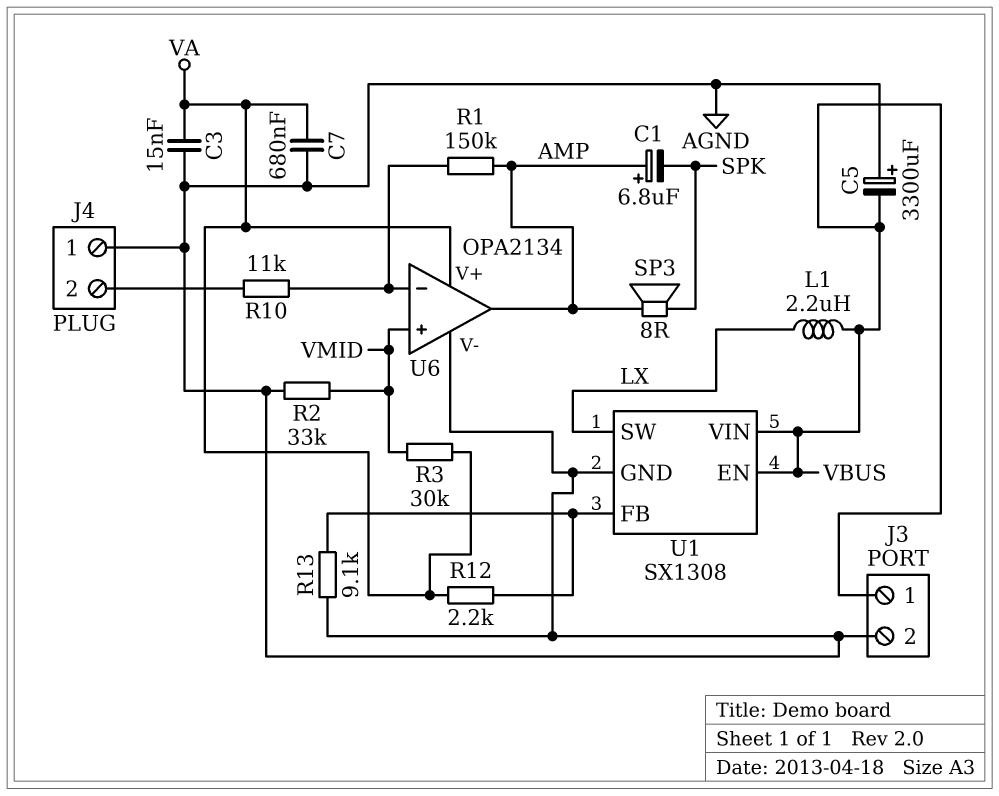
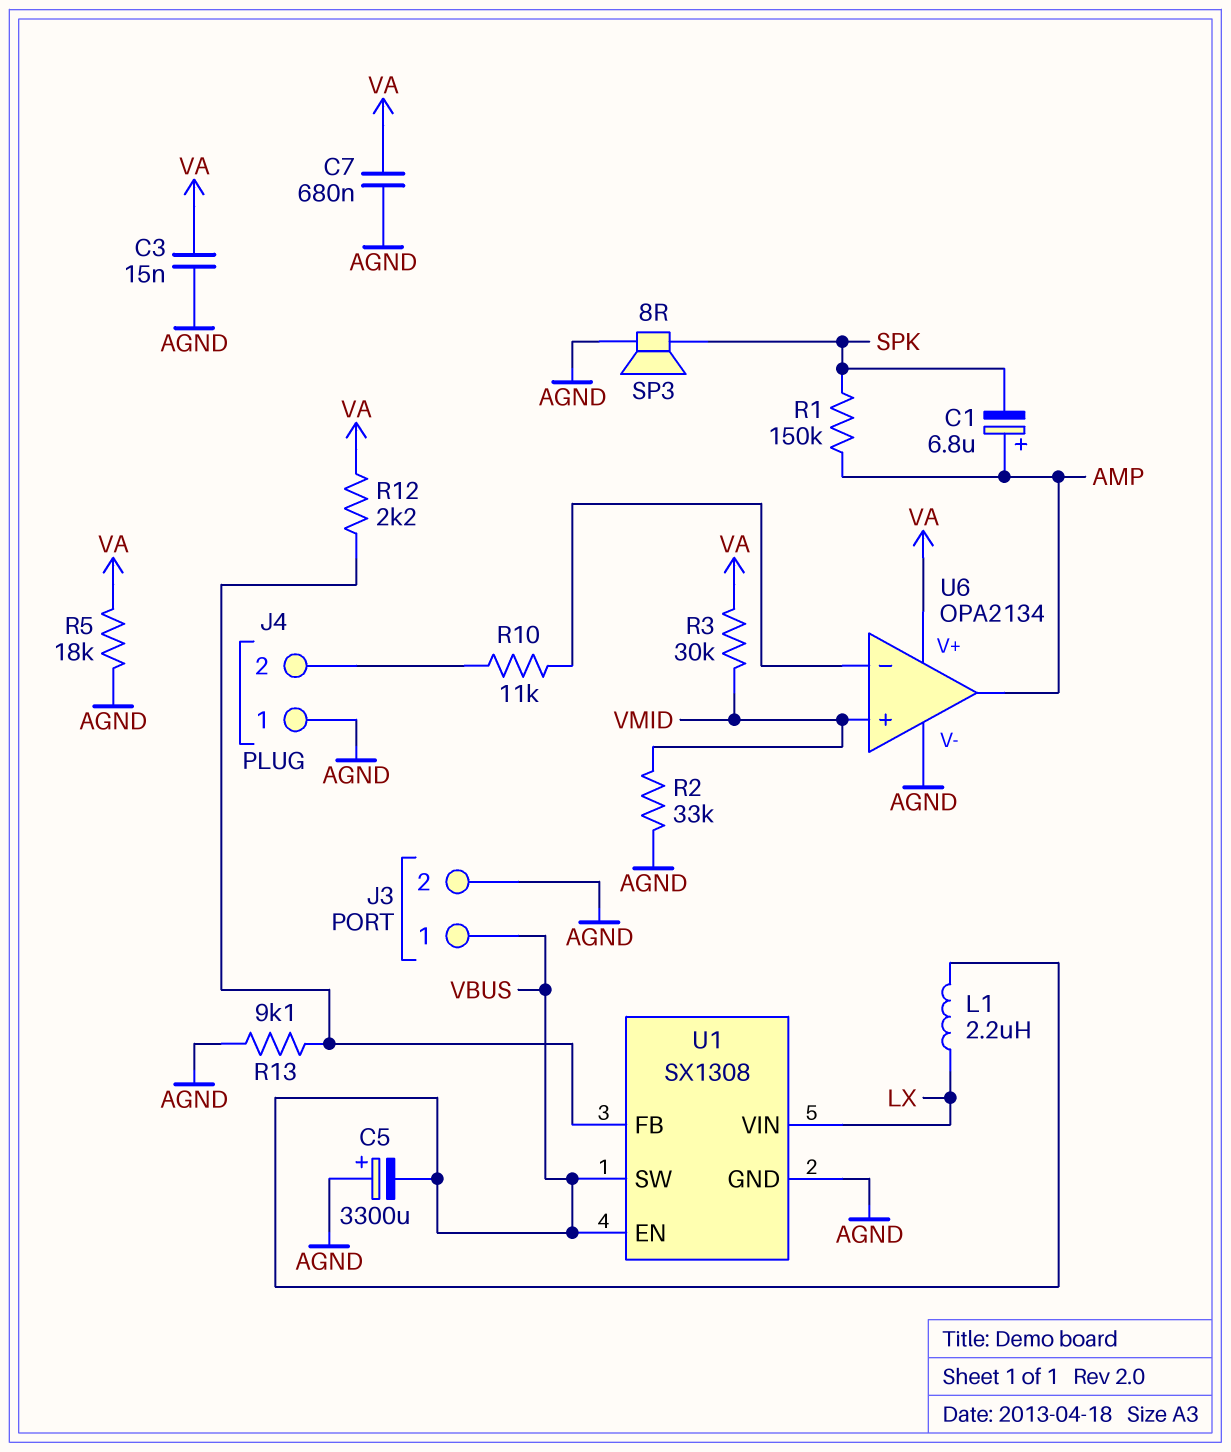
R1: 150k (AMP, U6/in-) -> 150k (AMP, SPK)
R5: none -> 18k (AGND, VA)
SP3: speaker 8R (AMP, SPK) -> speaker 8R (AGND, SPK)
U1 pin SW: LX -> VBUS
U1 pin VIN: VBUS -> LX

